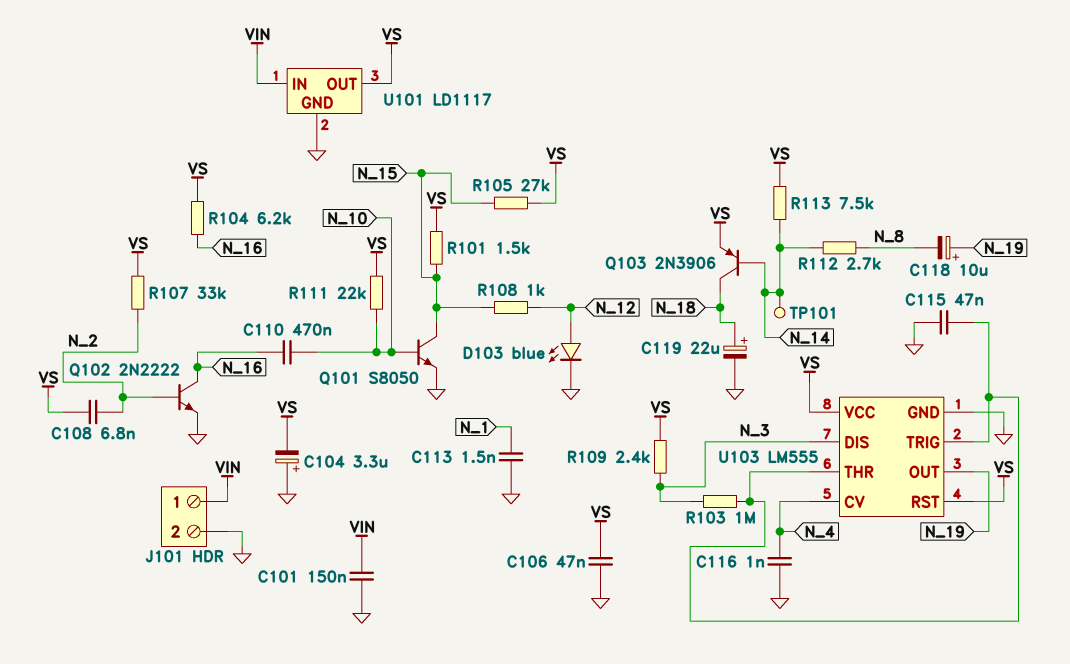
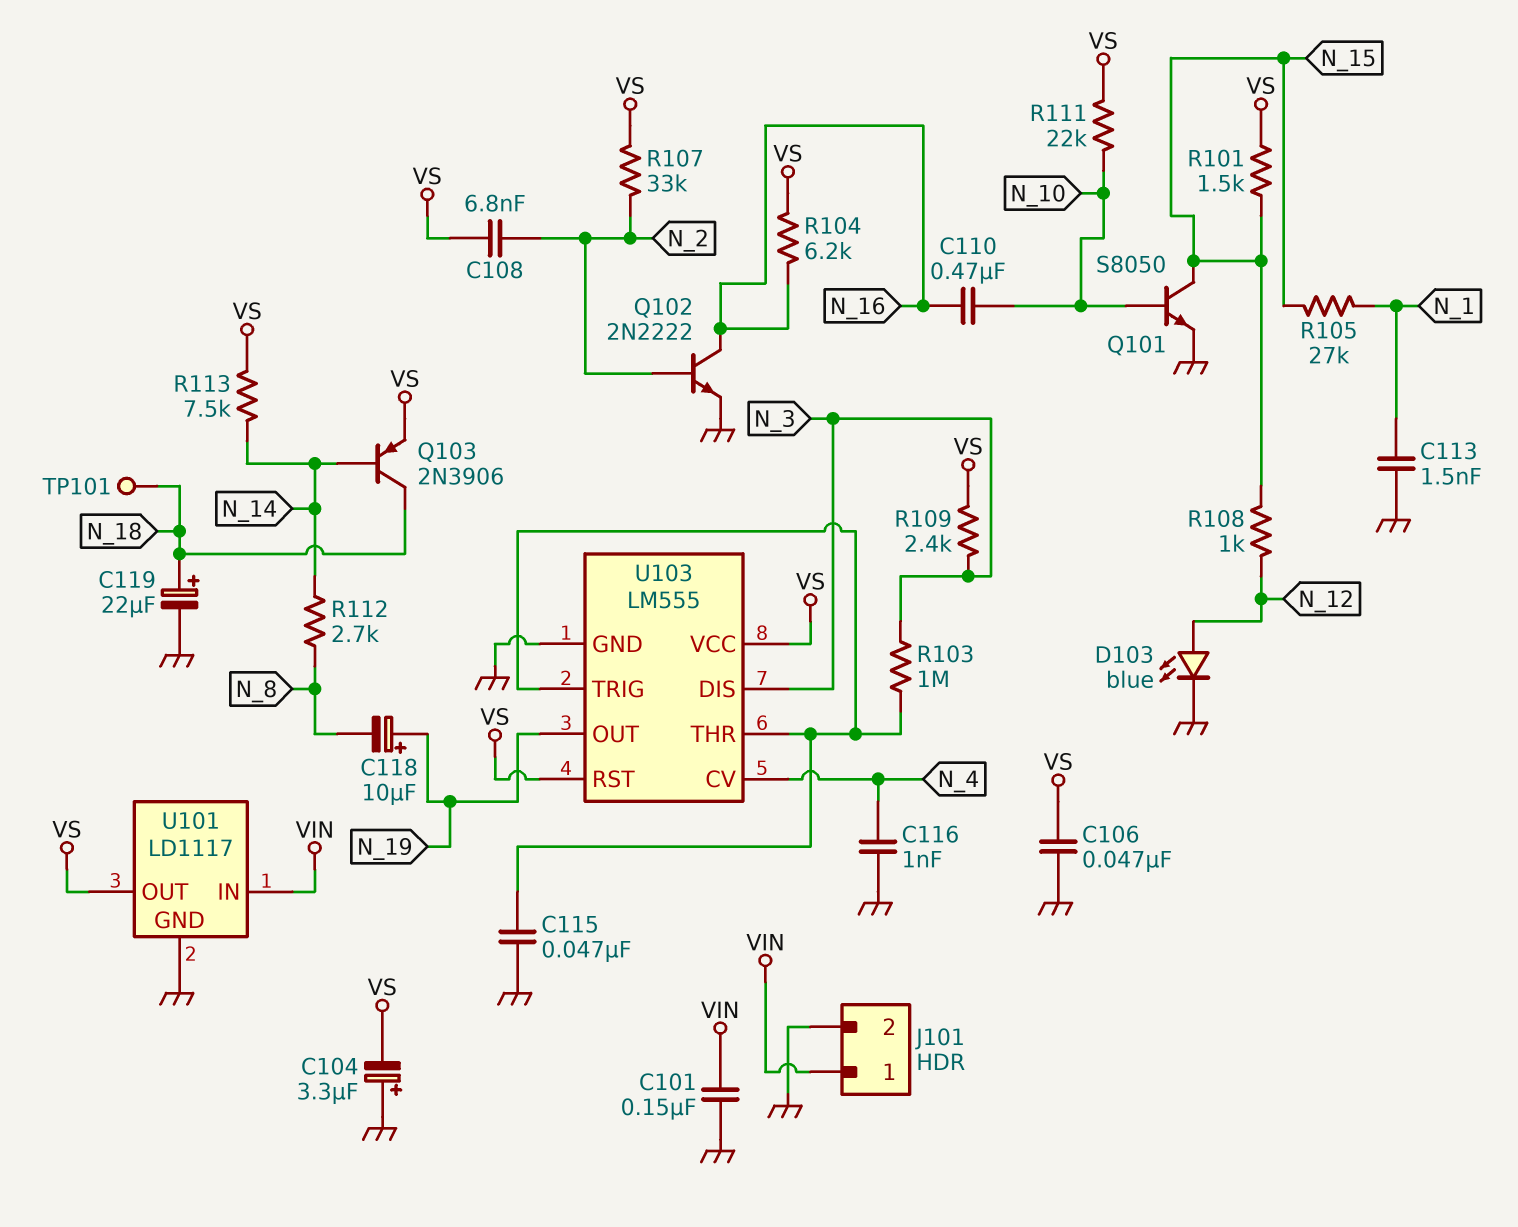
R105: 27k (N_15, VS) -> 27k (N_1, N_15)
TP101: test point (N_14) -> test point (N_18)

